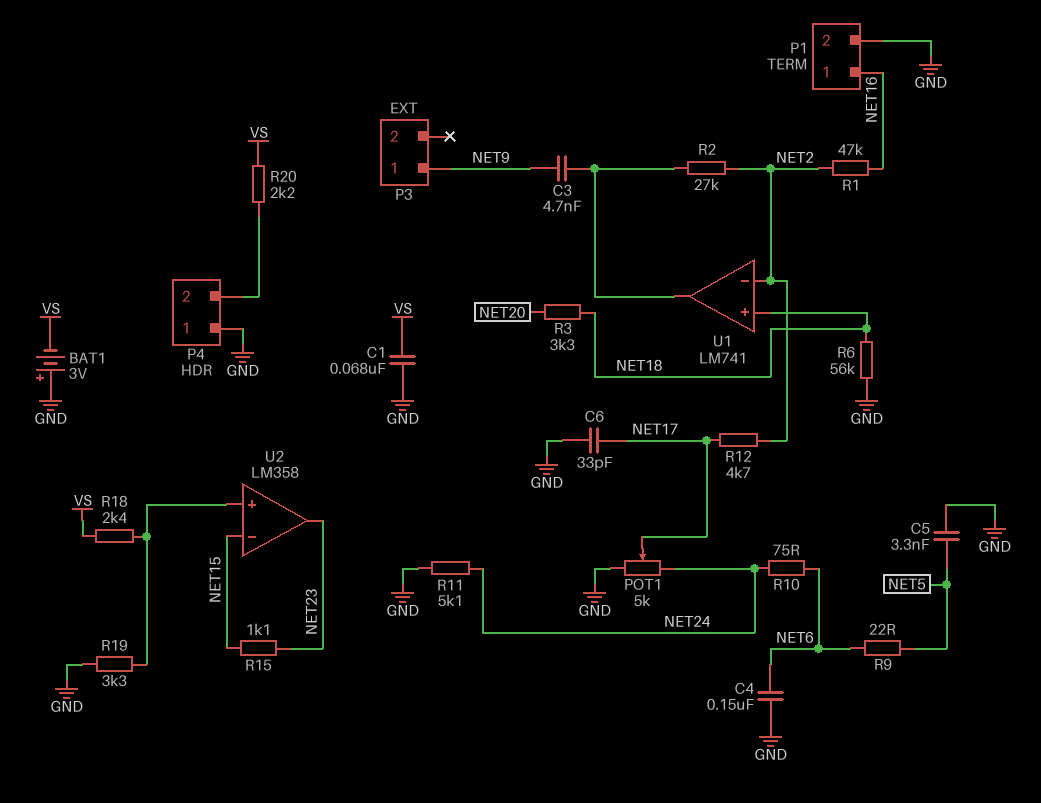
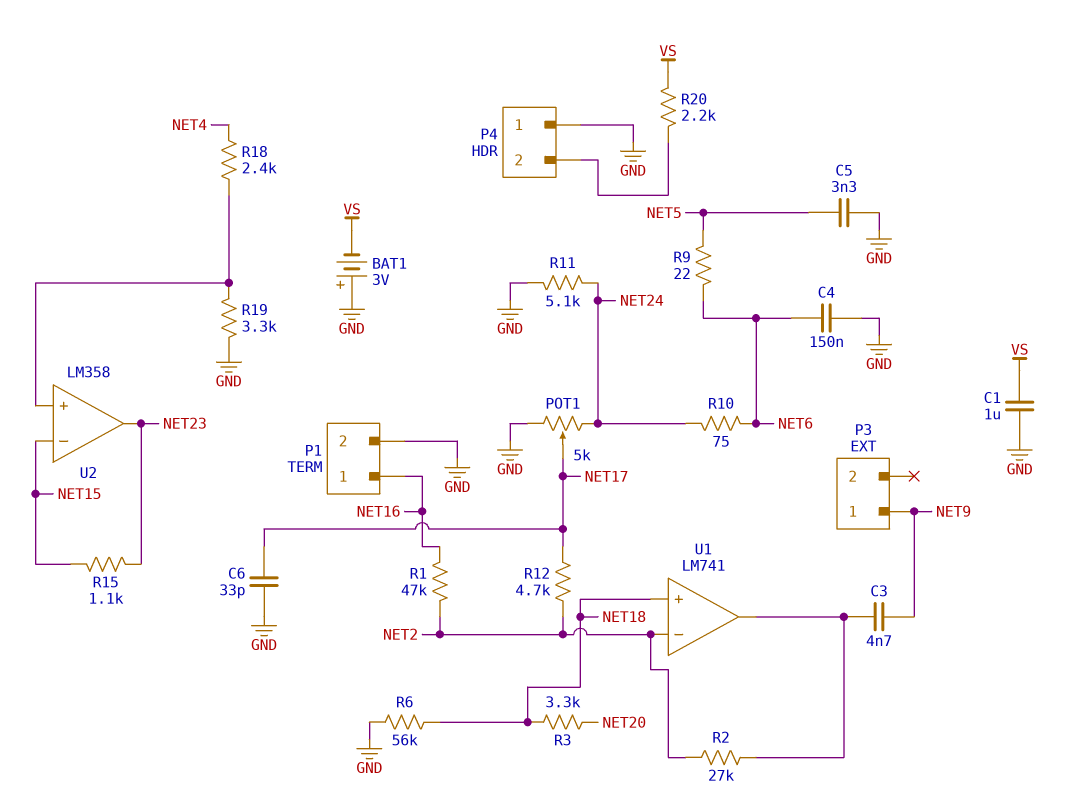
C1: 68nF (GND, VS) -> 1uF (GND, VS)
R18: 2.4k (U2/in+, VS) -> 2.4k (NET4, U2/in+)

